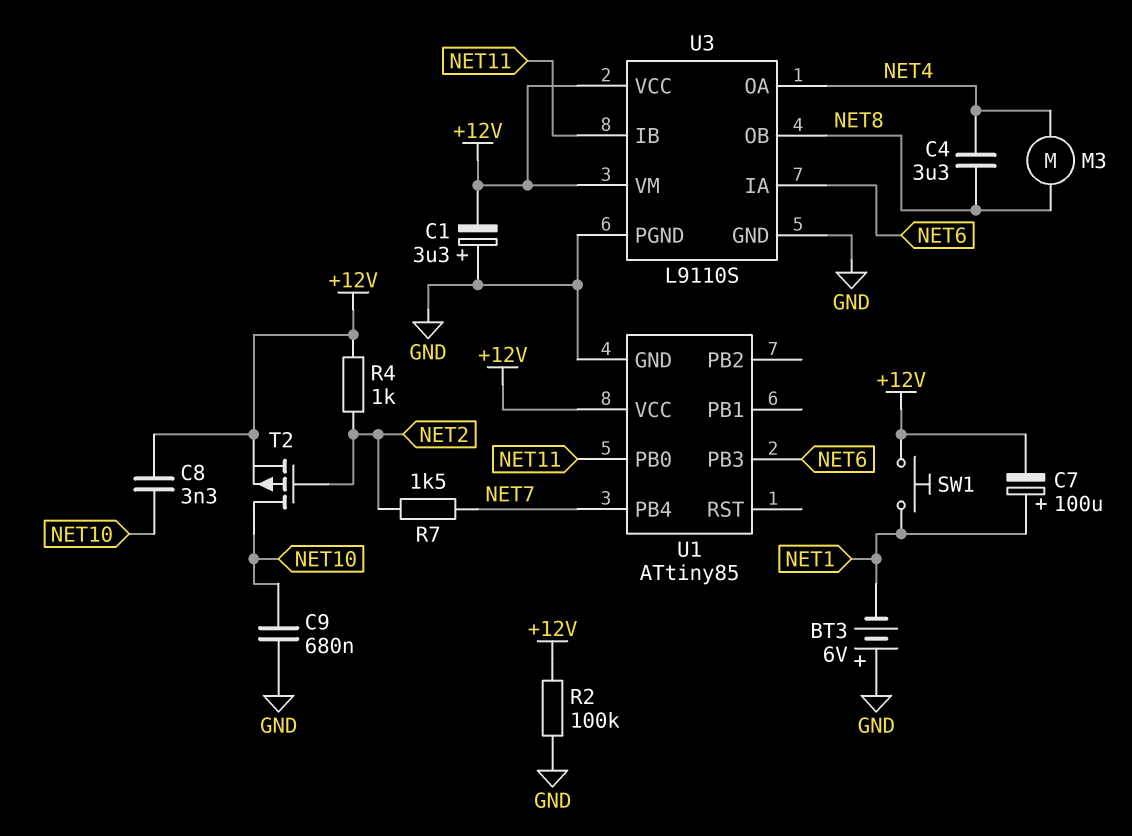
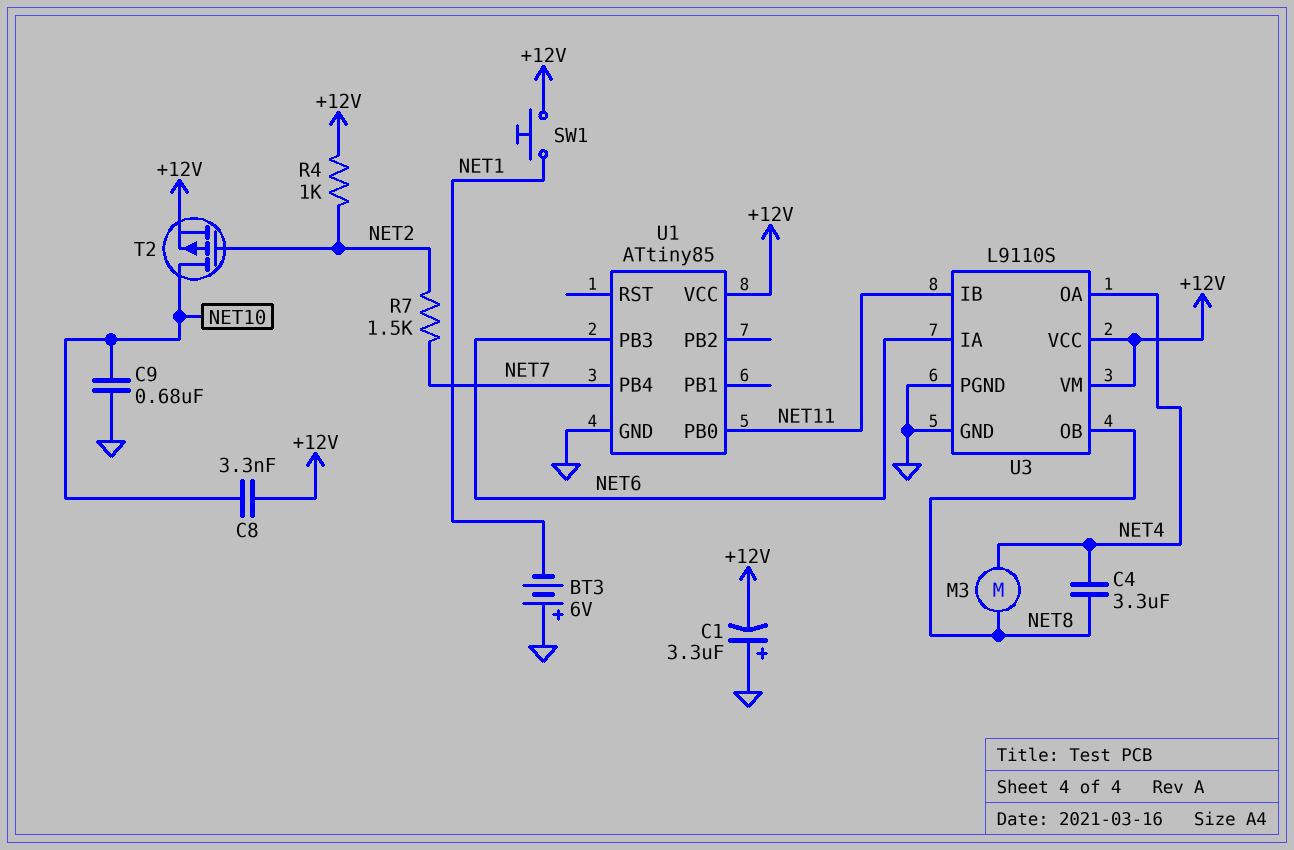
C7: 100uF (plus NET1, minus +12V) -> none
R2: 100k (+12V, GND) -> none

